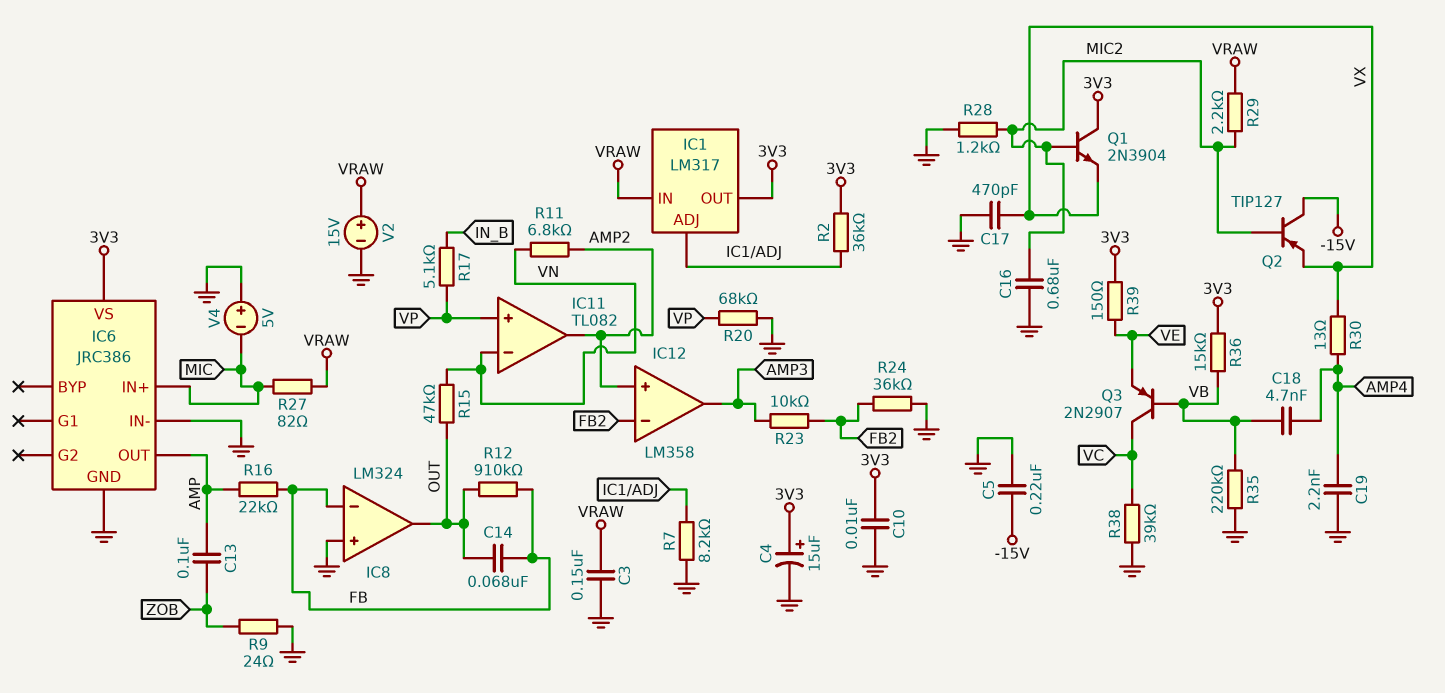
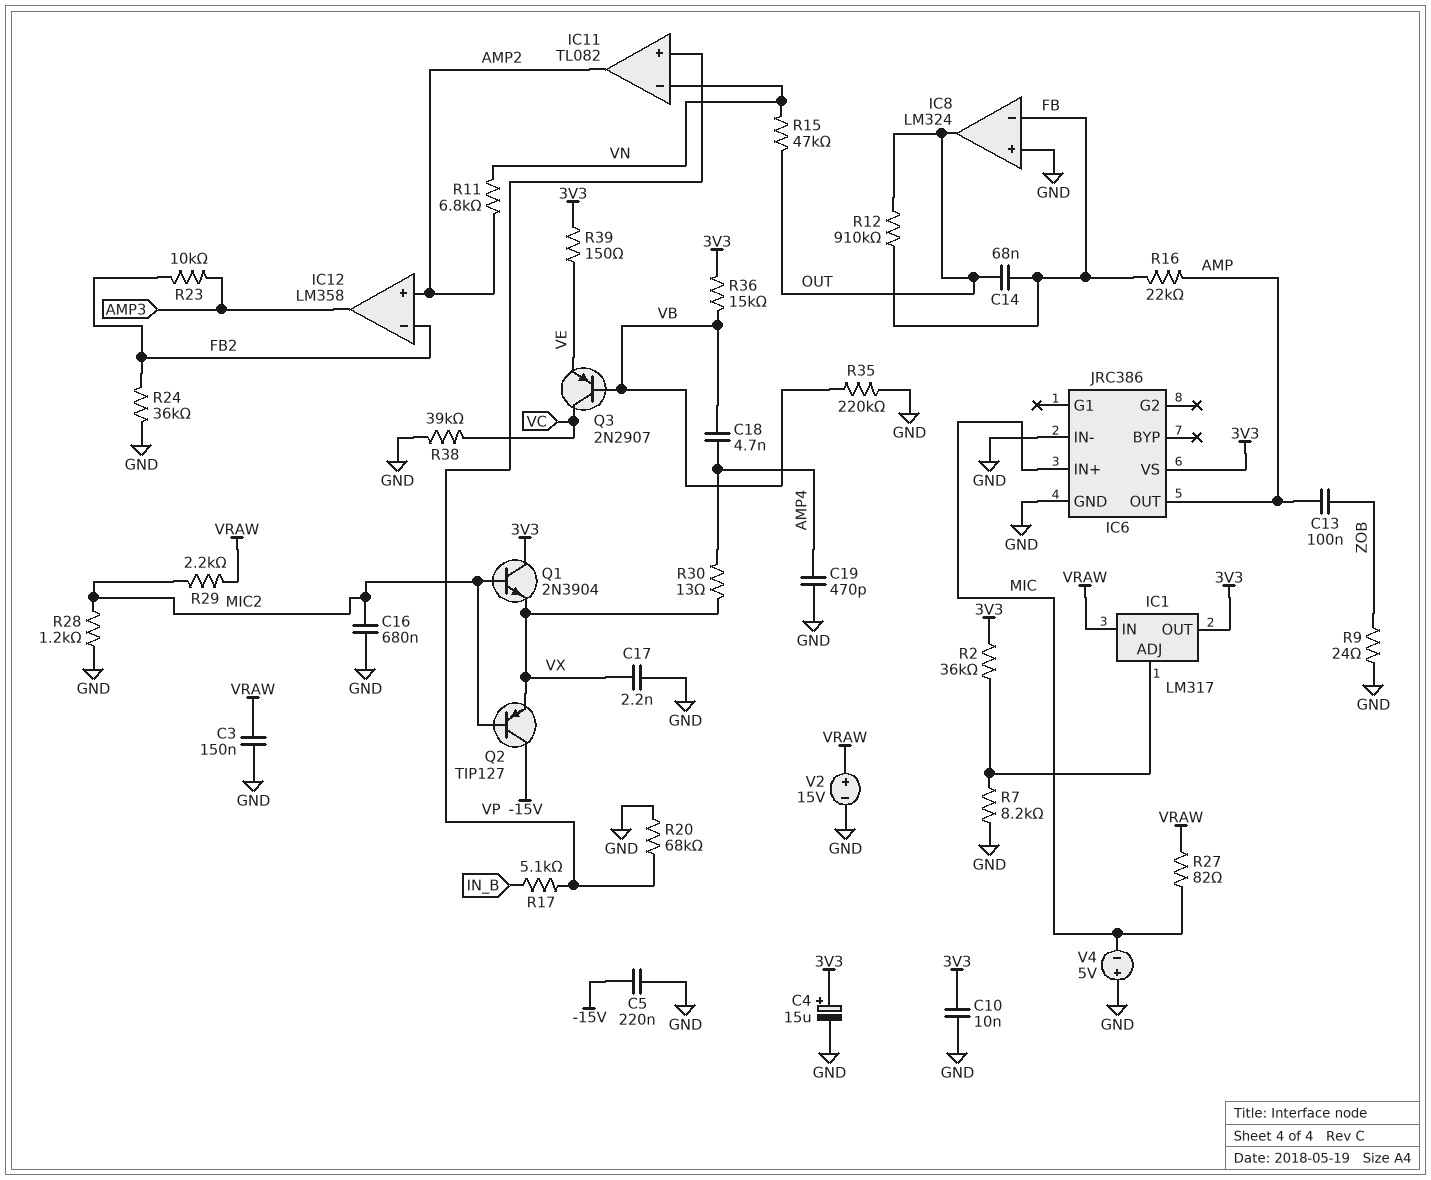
C17: 470pF (GND, VX) -> 2.2nF (GND, VX)
C19: 2.2nF (AMP4, GND) -> 470pF (AMP4, GND)

